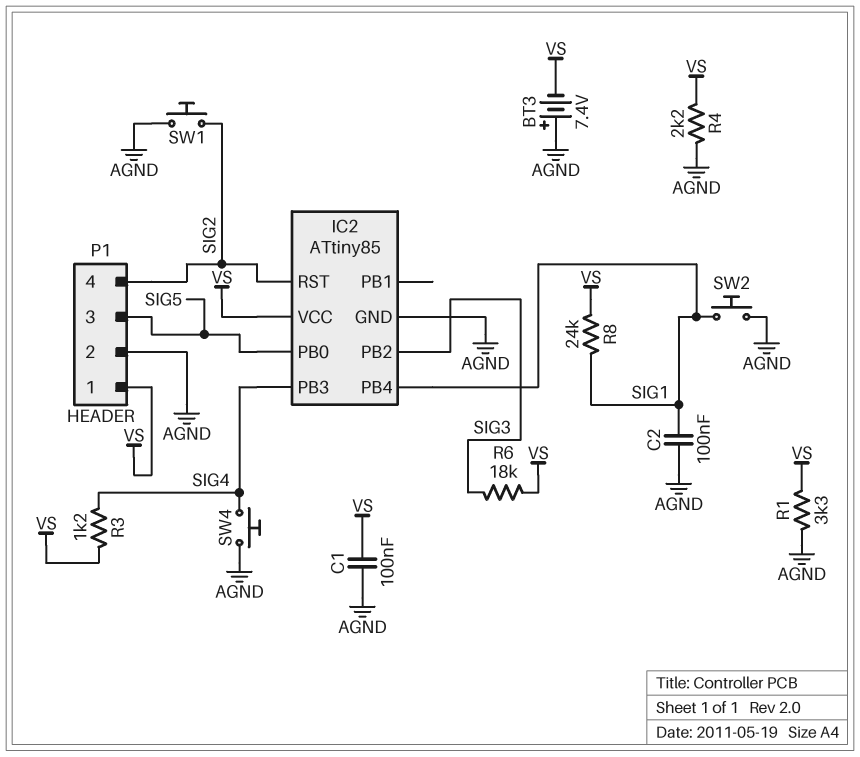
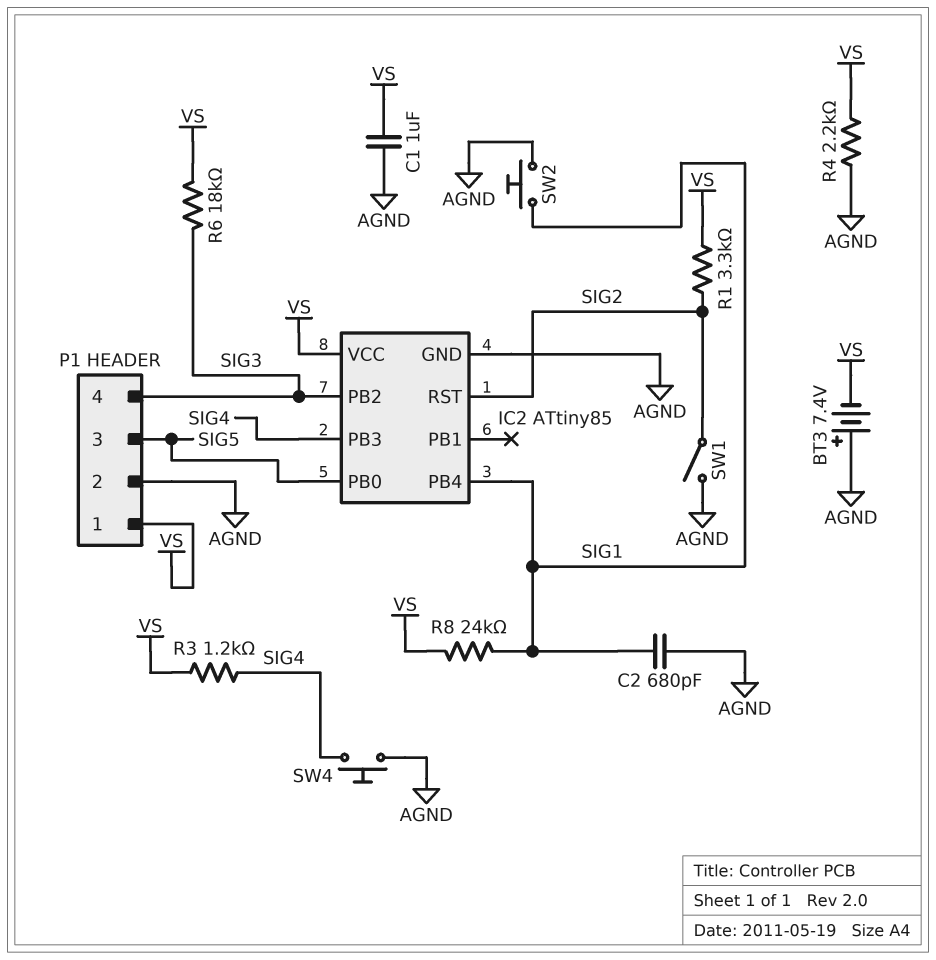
C1: 100nF (AGND, VS) -> 1uF (AGND, VS)
C2: 100nF (AGND, SIG1) -> 680pF (AGND, SIG1)
P1 pin 4: SIG2 -> SIG3
R1: 3.3k (AGND, VS) -> 3.3k (SIG2, VS)
SW1: button (AGND, SIG2) -> switch (AGND, SIG2)

